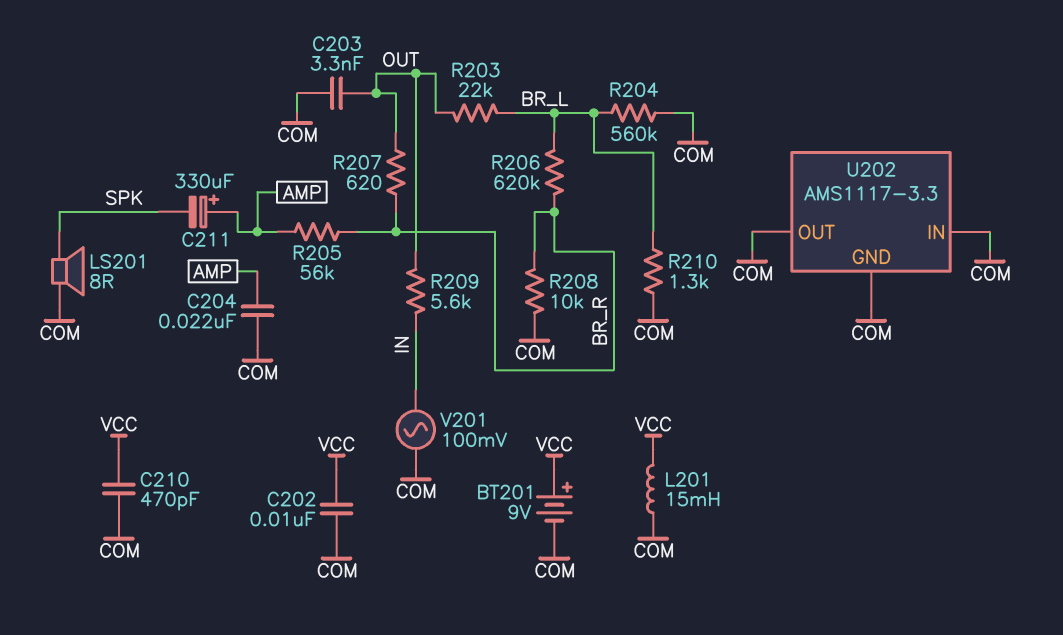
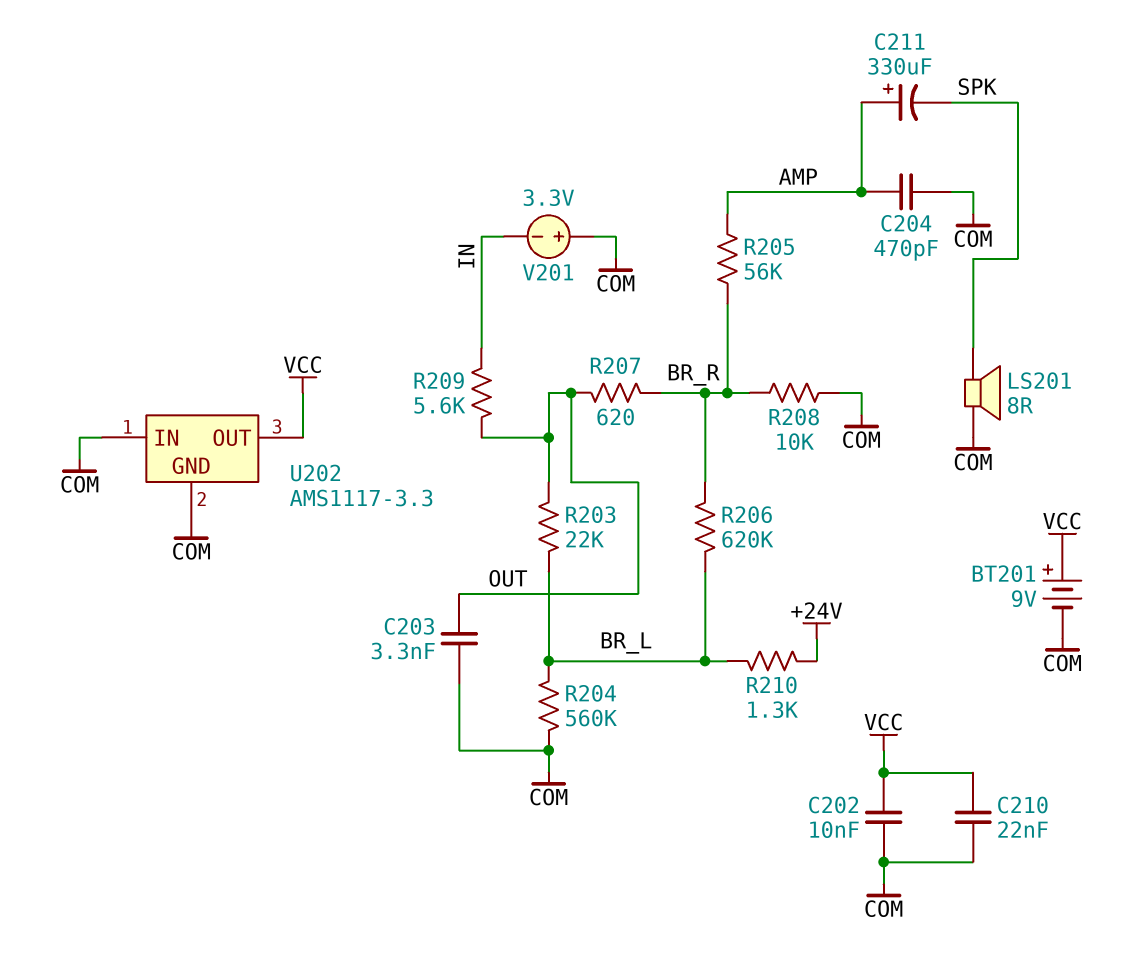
C204: 22nF (AMP, COM) -> 470pF (AMP, COM)
C210: 470pF (COM, VCC) -> 22nF (COM, VCC)
L201: 15mH (COM, VCC) -> none
R210: 1.3k (BR_L, COM) -> 1.3k (+24V, BR_L)
U202 pin OUT: COM -> VCC
V201: AC 100mV (COM, IN) -> 3.3V (plus COM, minus IN)

